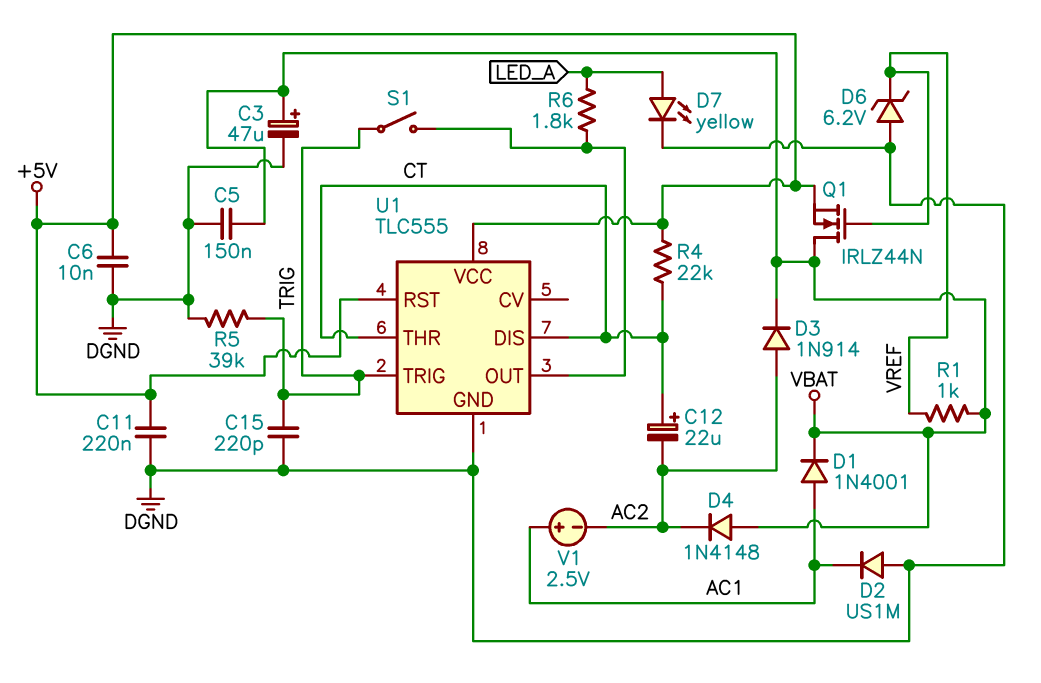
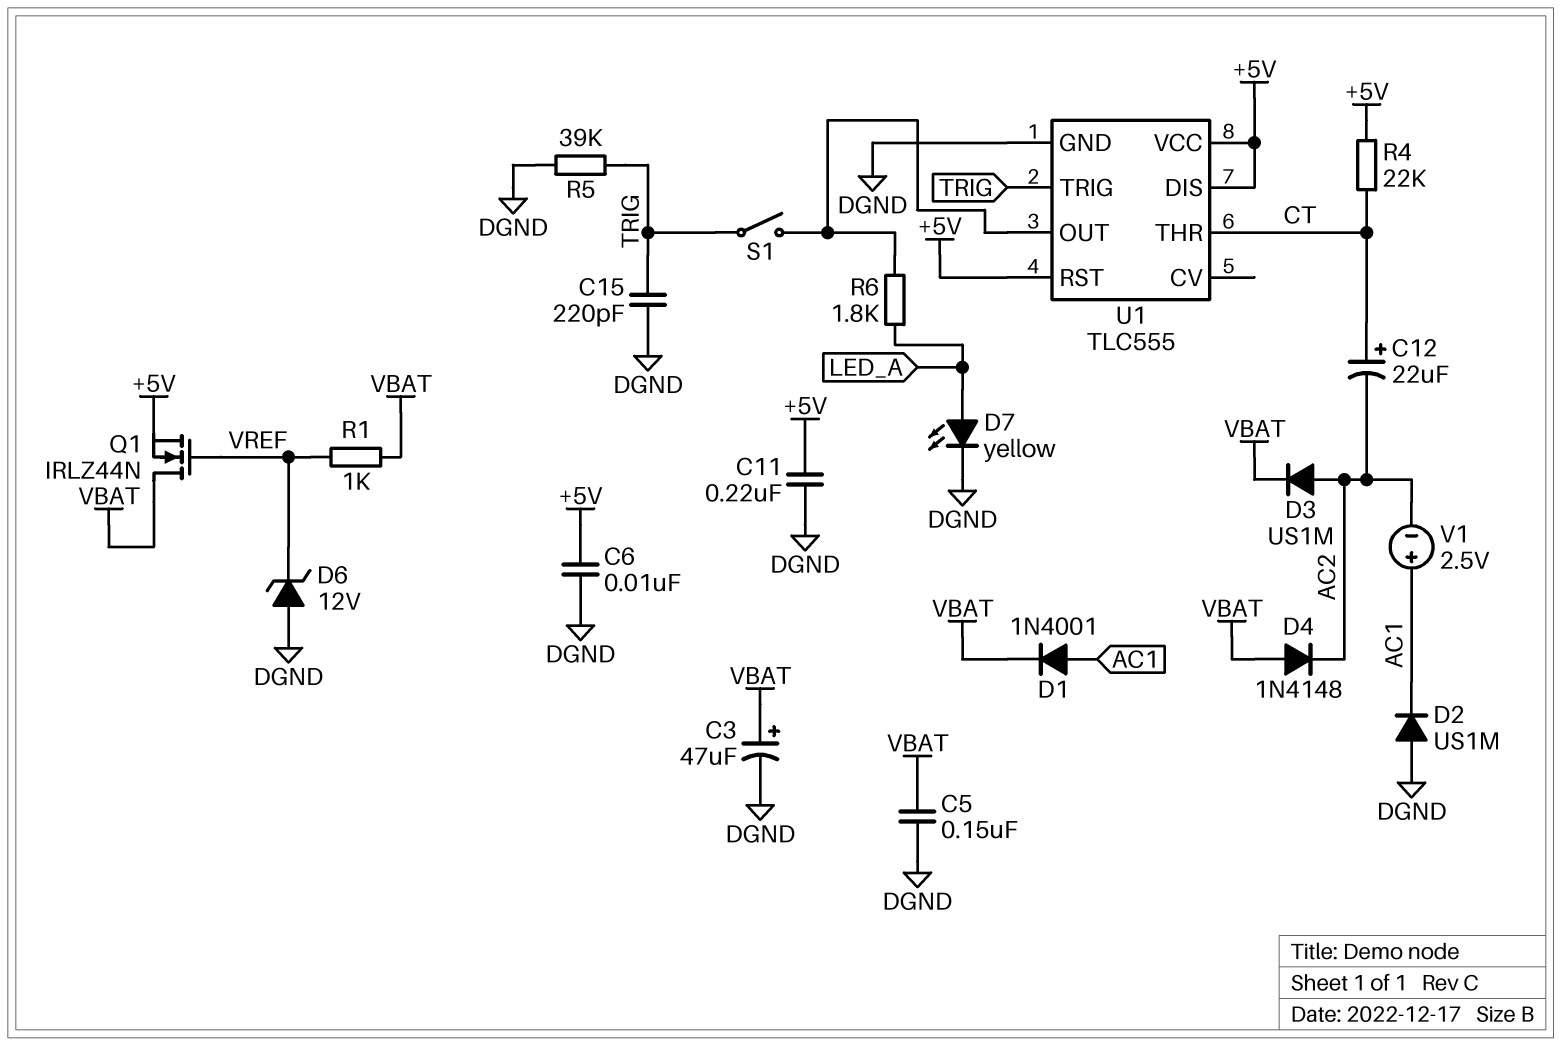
D3: diode 1N914 (A AC2, K VBAT) -> diode US1M (A AC2, K VBAT)
D6: zener 6.2V (A DGND, K VREF) -> zener 12V (A DGND, K VREF)
U1 pin DIS: CT -> +5V

